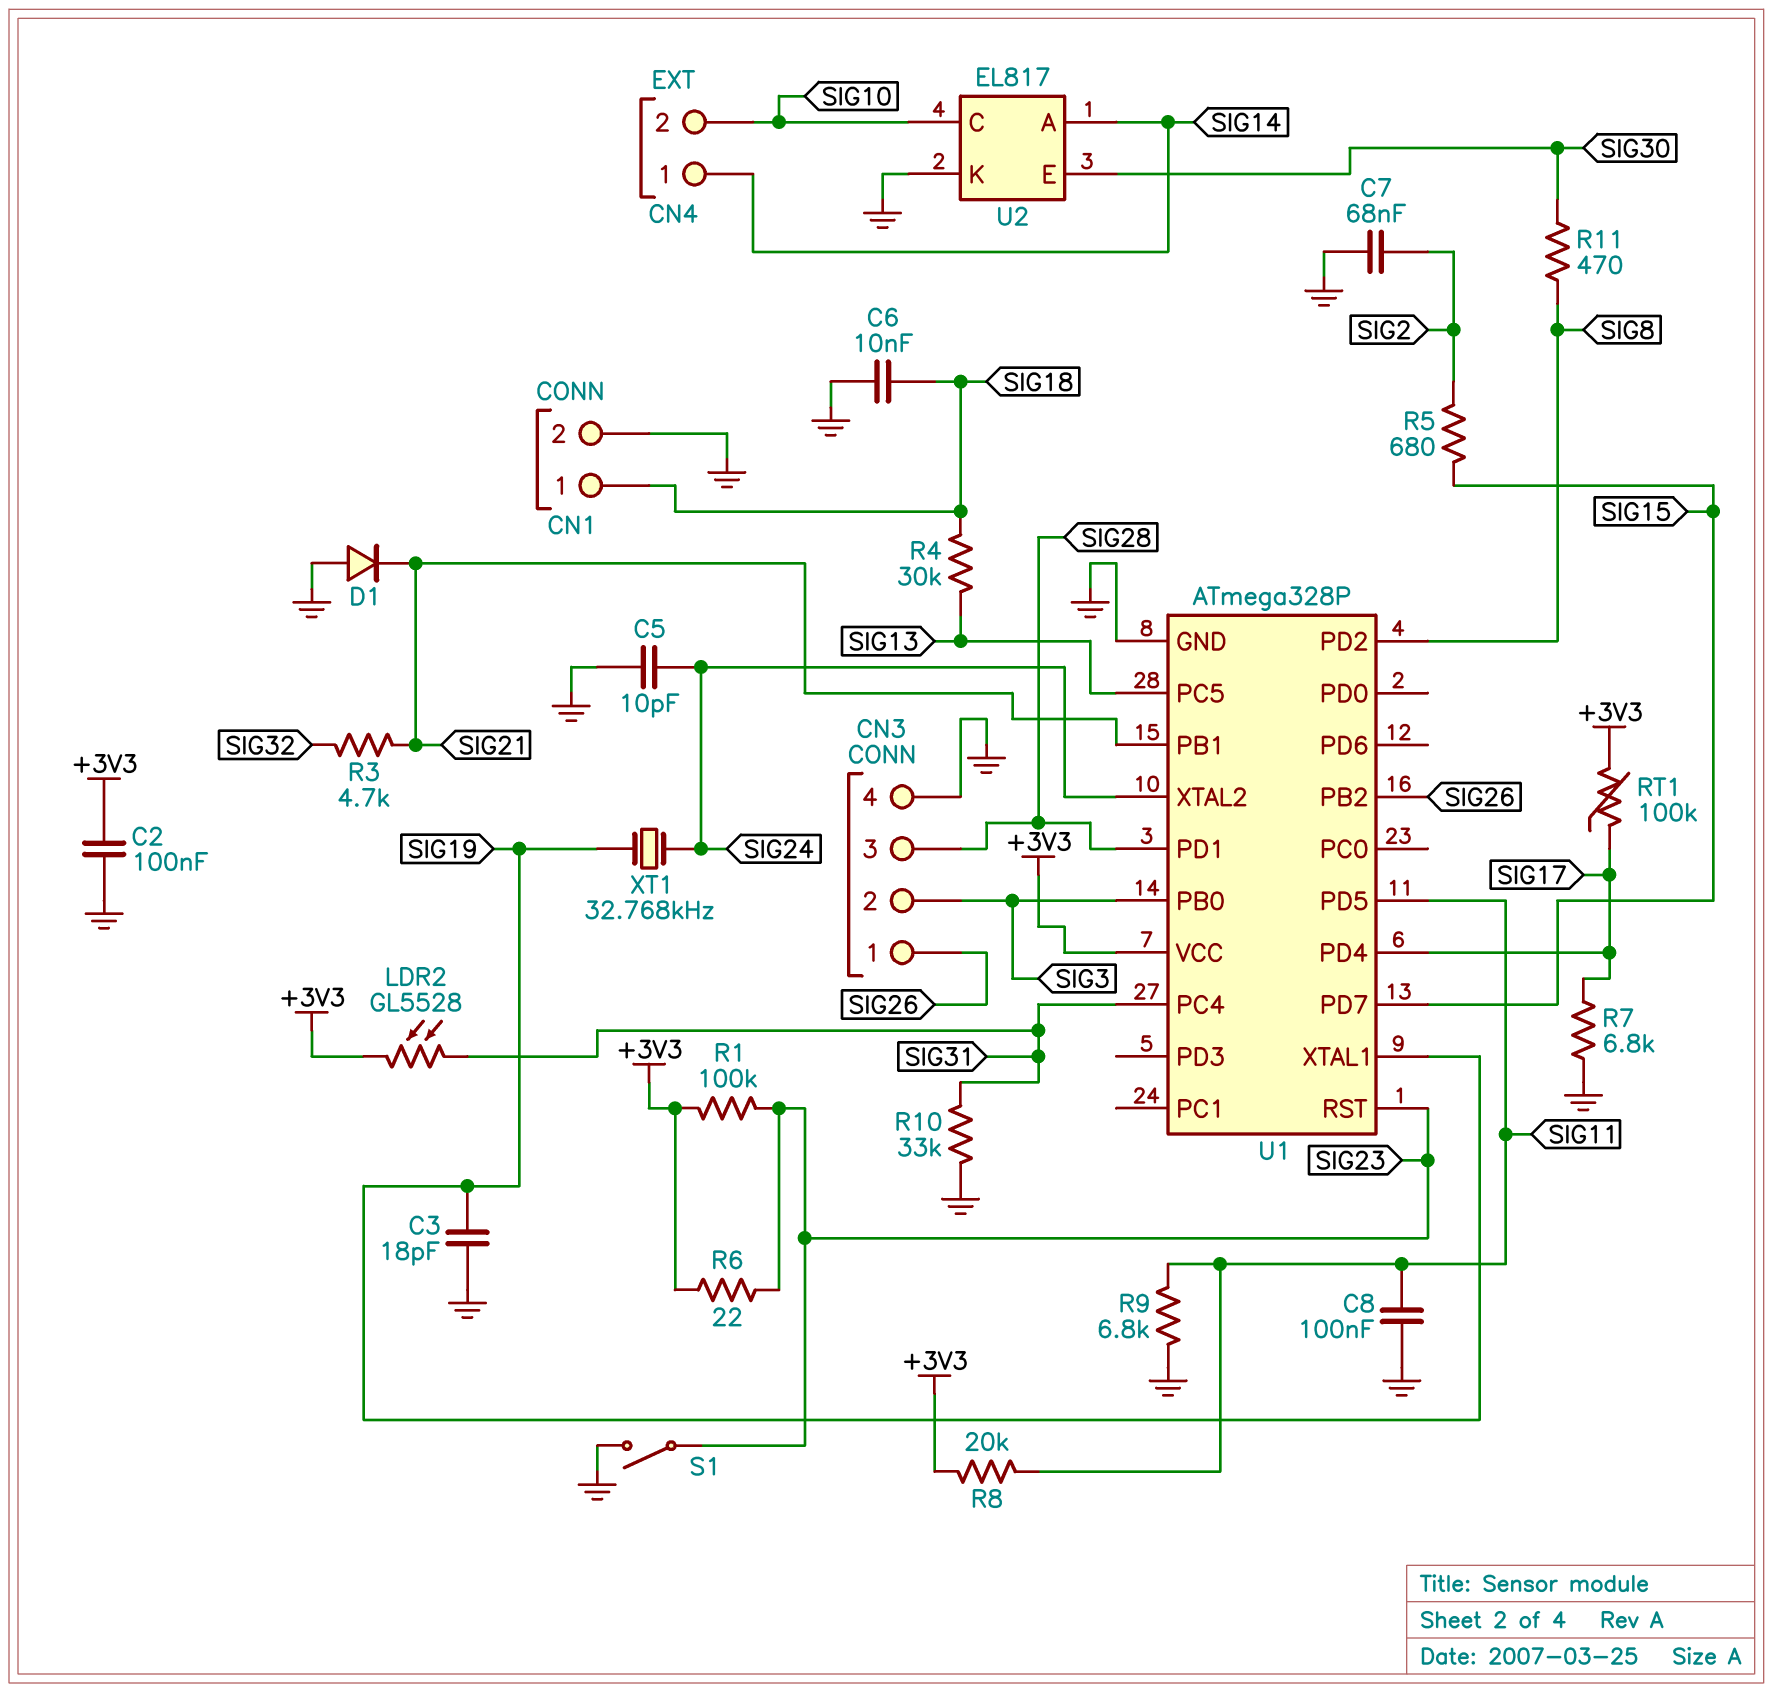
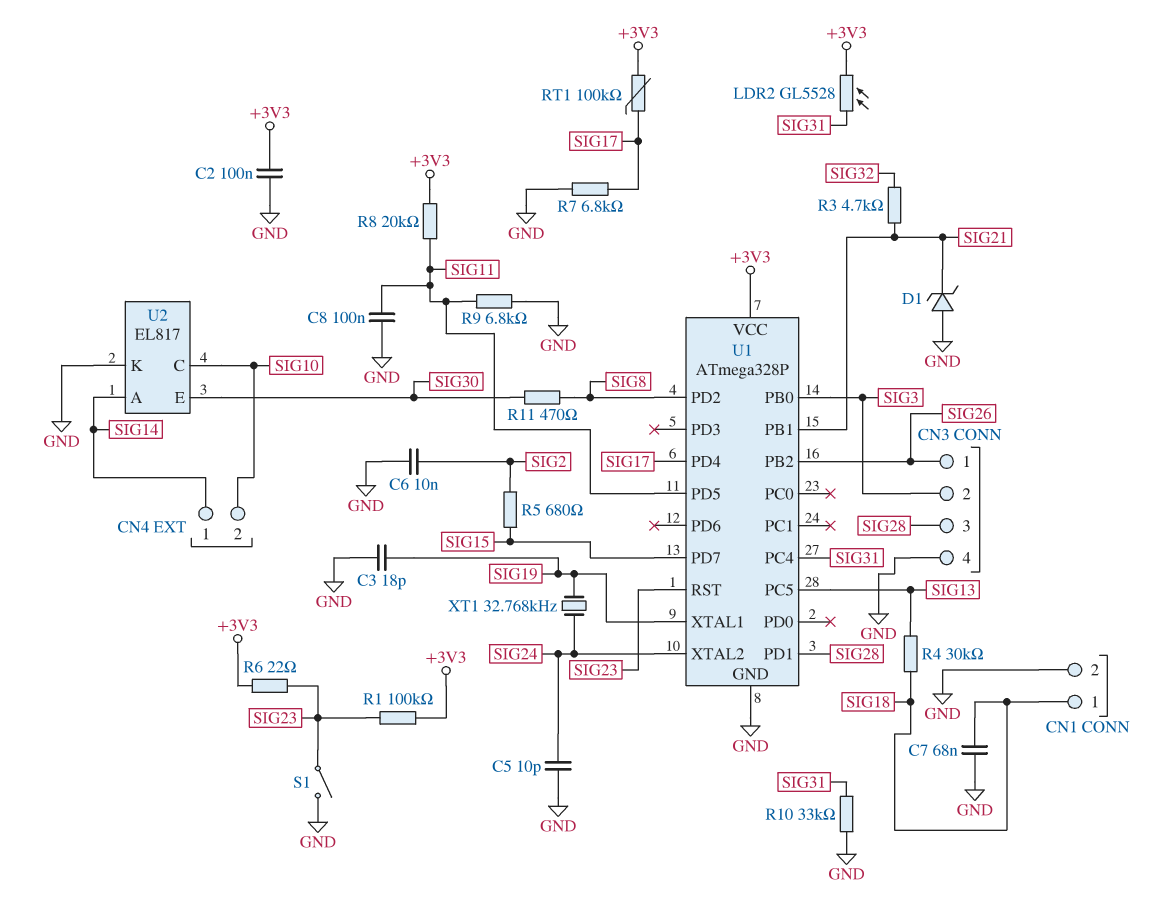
C6: 10nF (GND, SIG18) -> 10nF (GND, SIG2)
C7: 68nF (GND, SIG2) -> 68nF (GND, SIG18)
D1: diode (A GND, K SIG21) -> zener (A GND, K SIG21)

